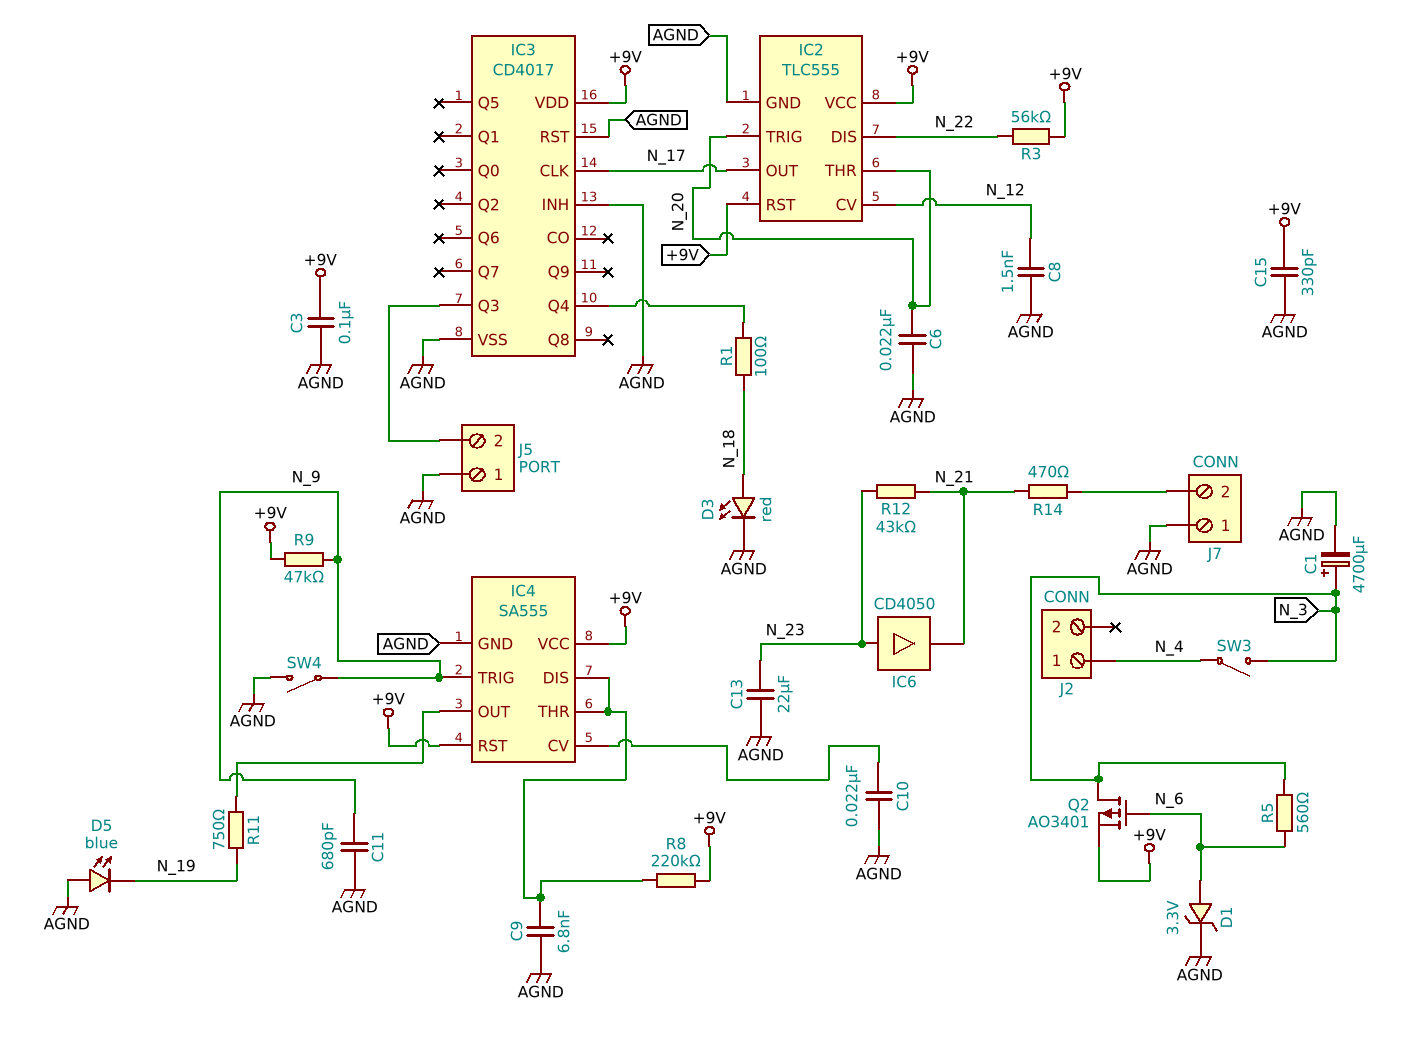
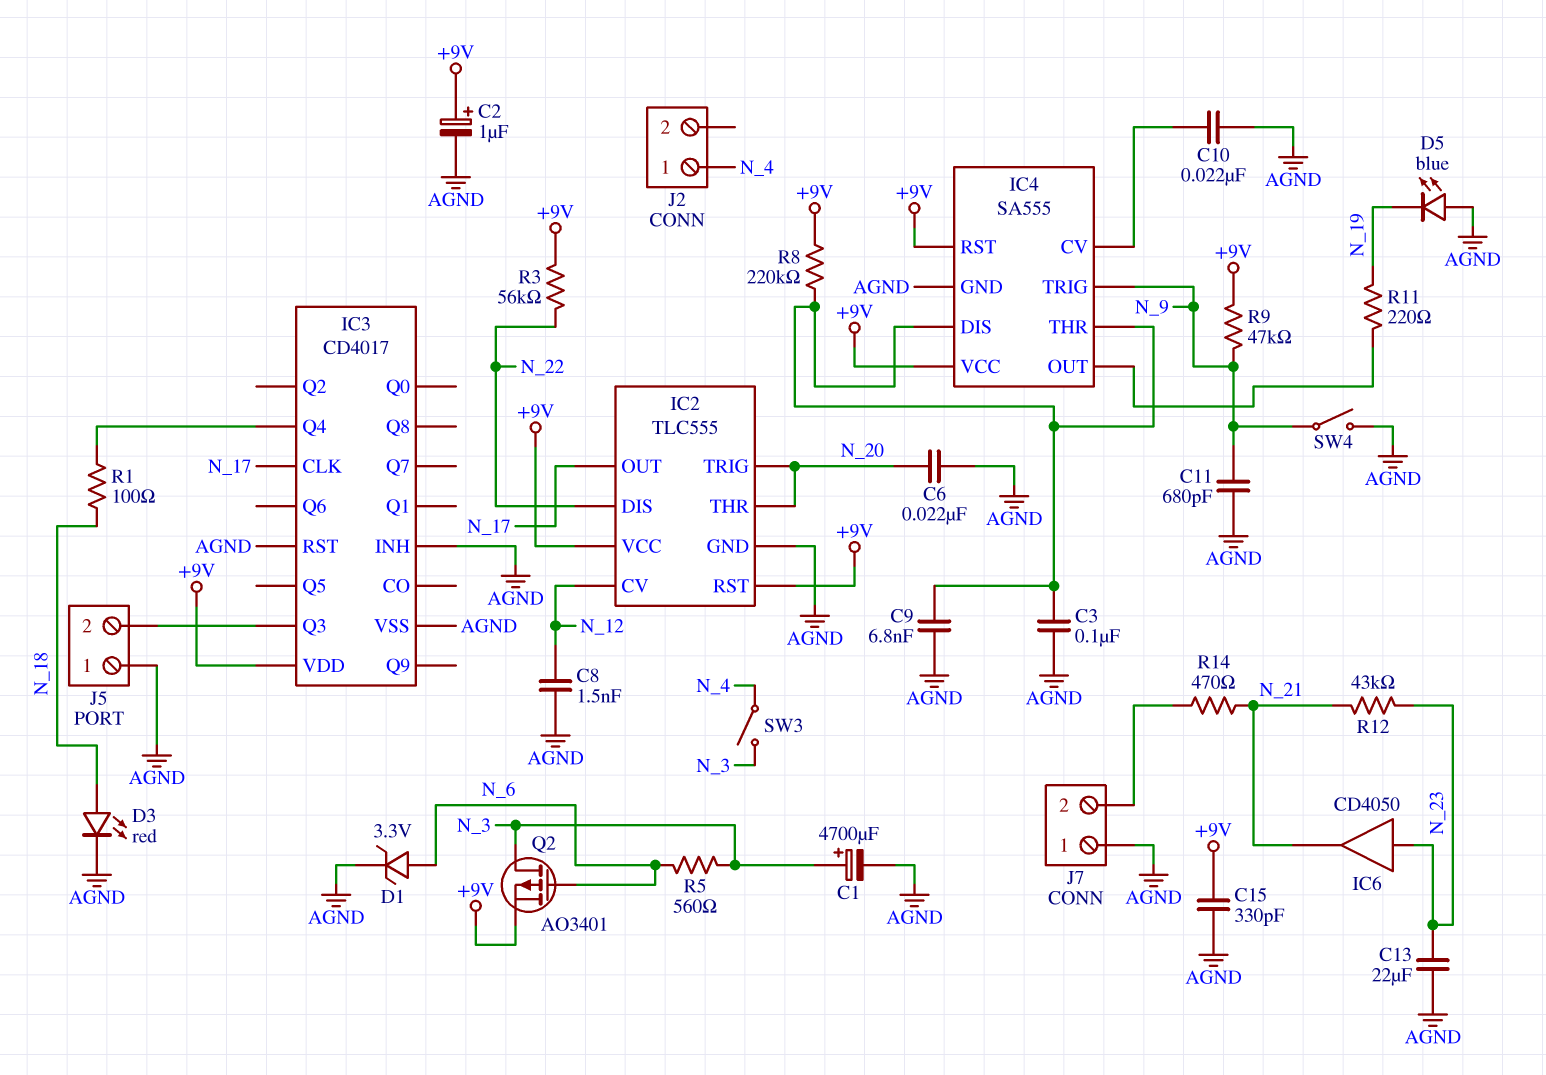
C2: none -> 1uF (plus +9V, minus AGND)
C3: 100nF (+9V, AGND) -> 100nF (AGND, IC4/DIS)
R11: 750 (IC4/OUT, N_19) -> 220 (IC4/OUT, N_19)

